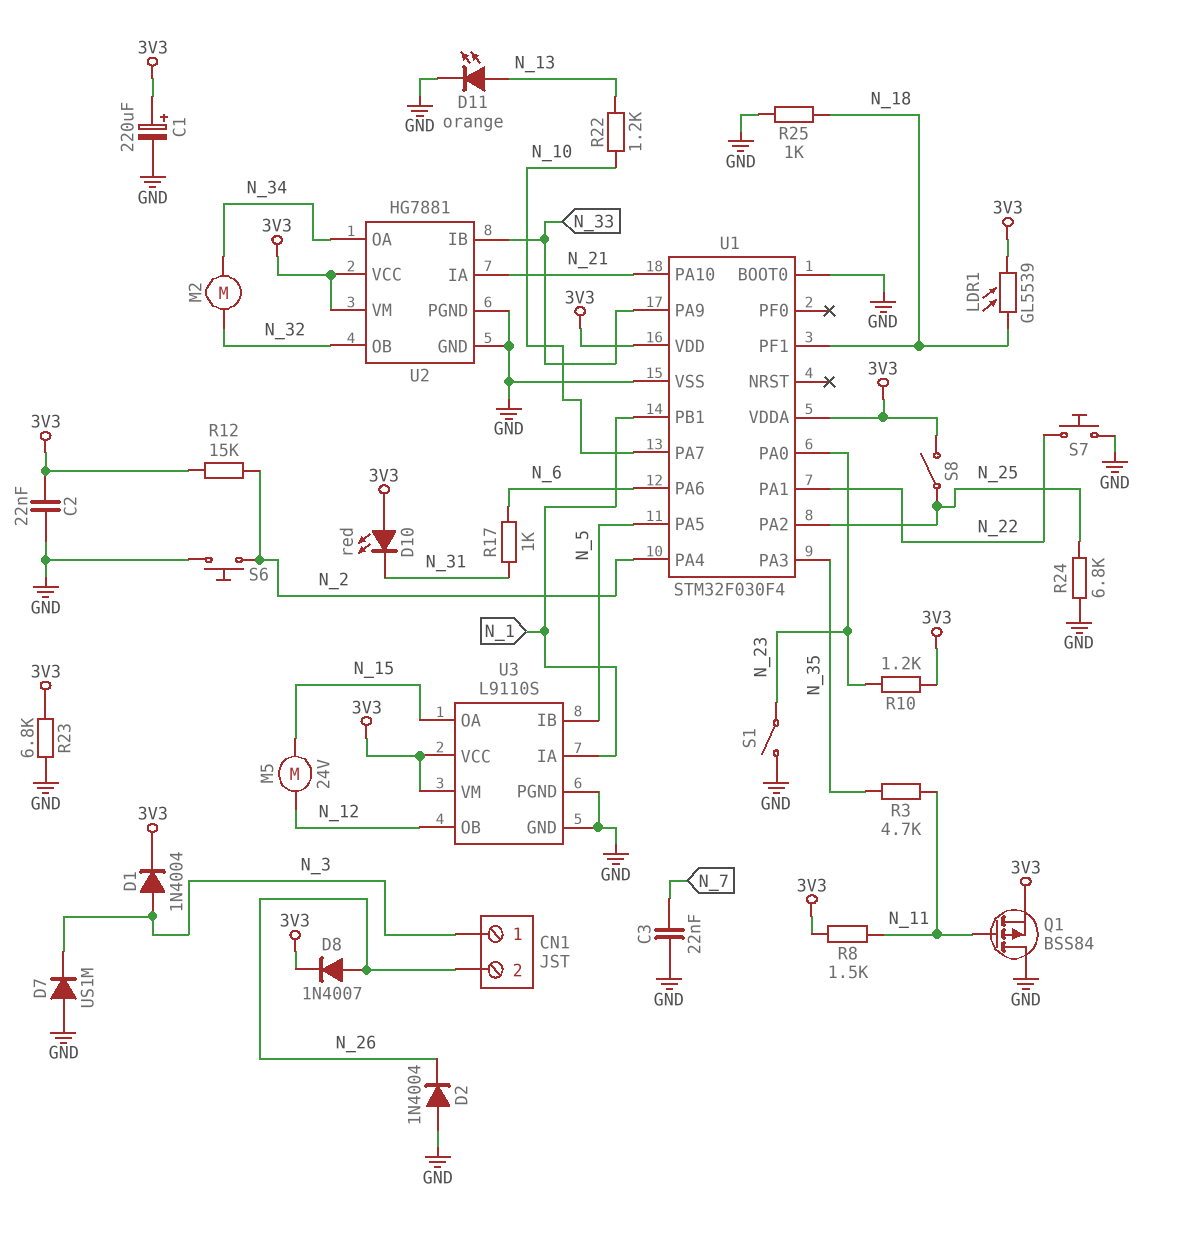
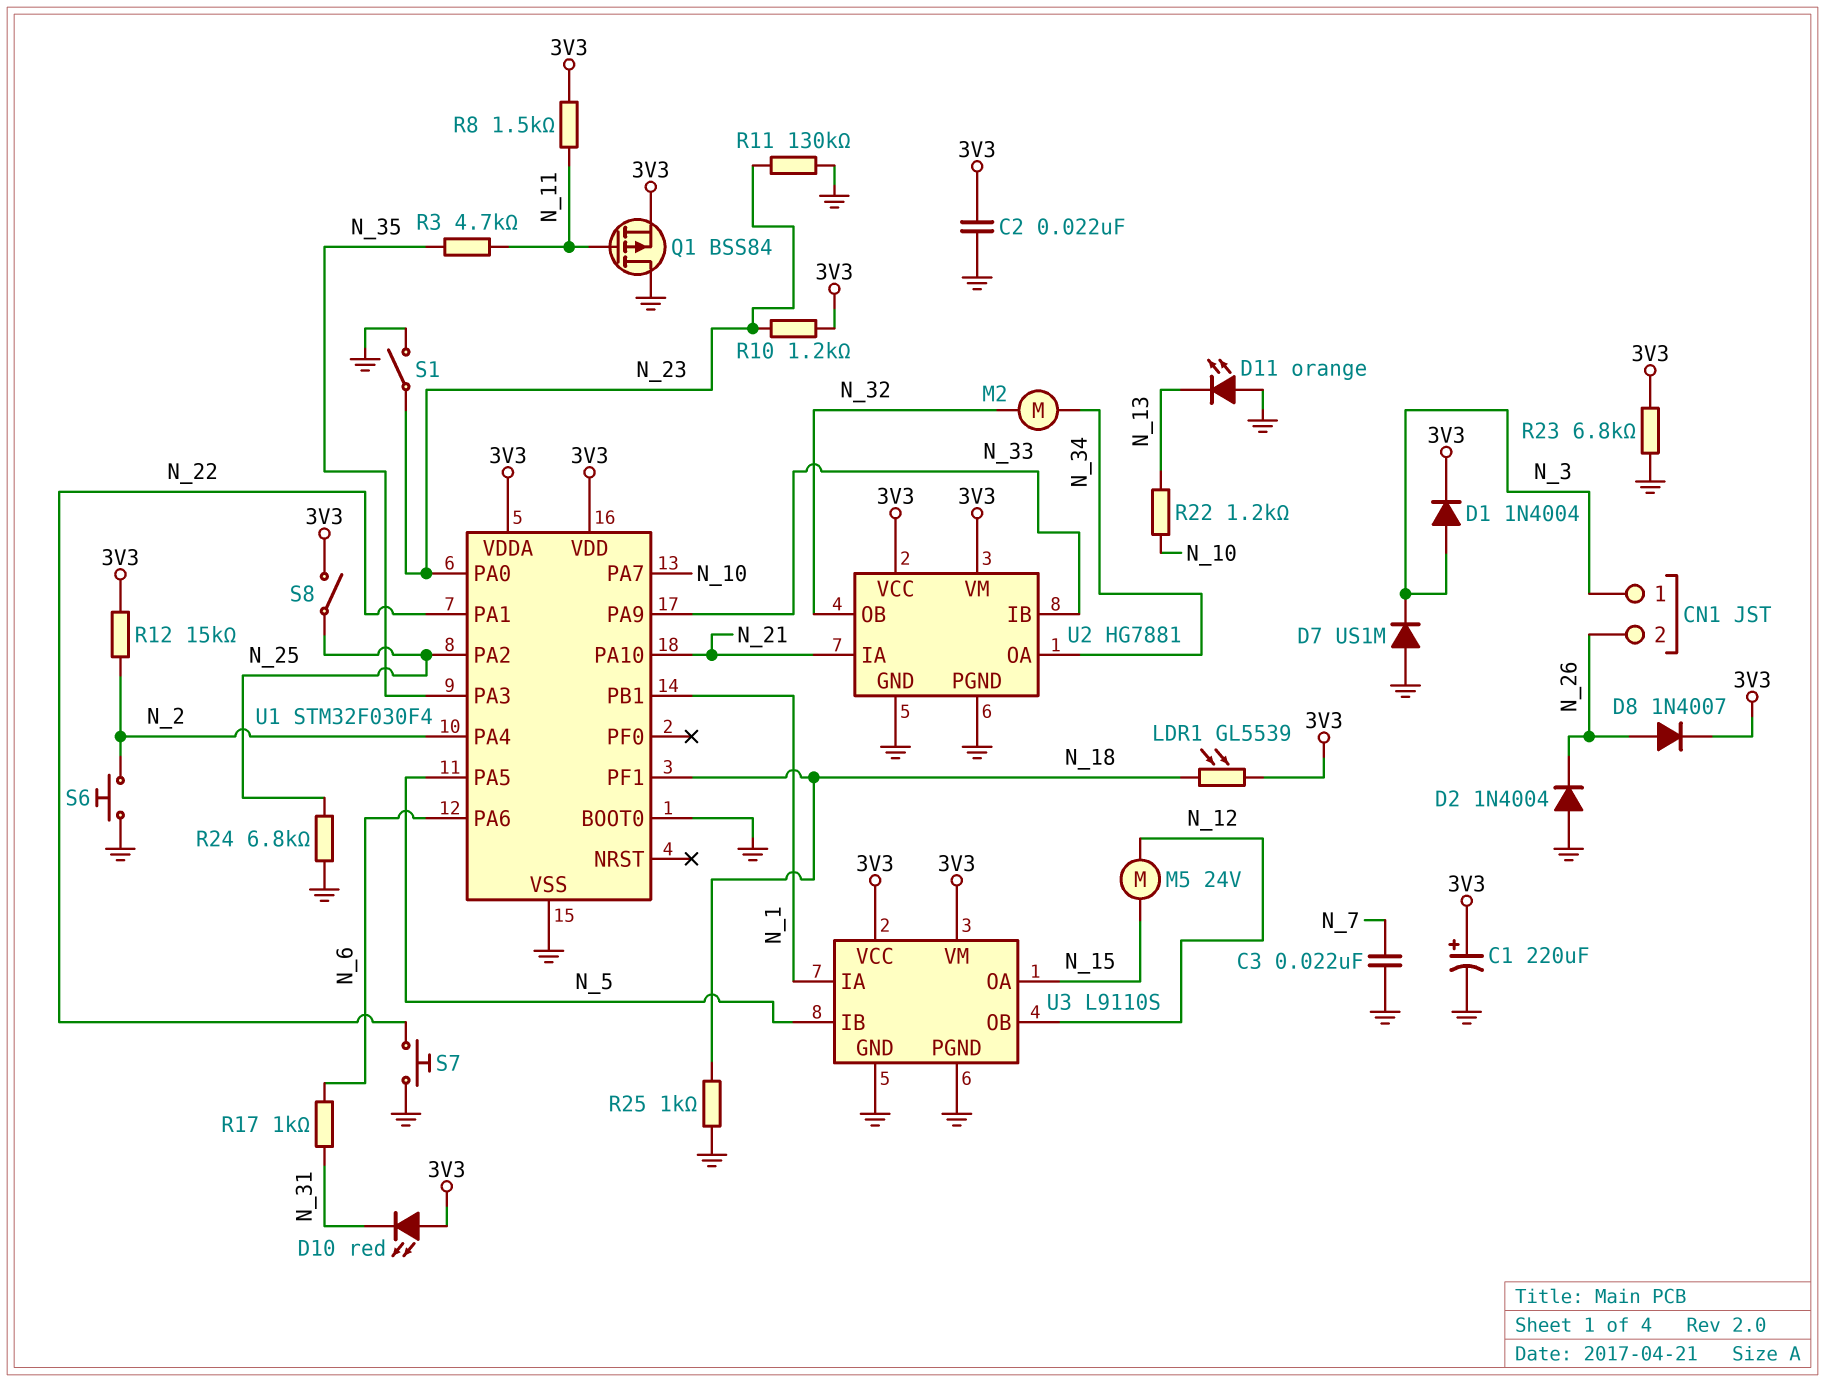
D11: LED orange (A N_13, K GND) -> LED orange (A GND, K N_13)
R11: none -> 130k (GND, N_23)

